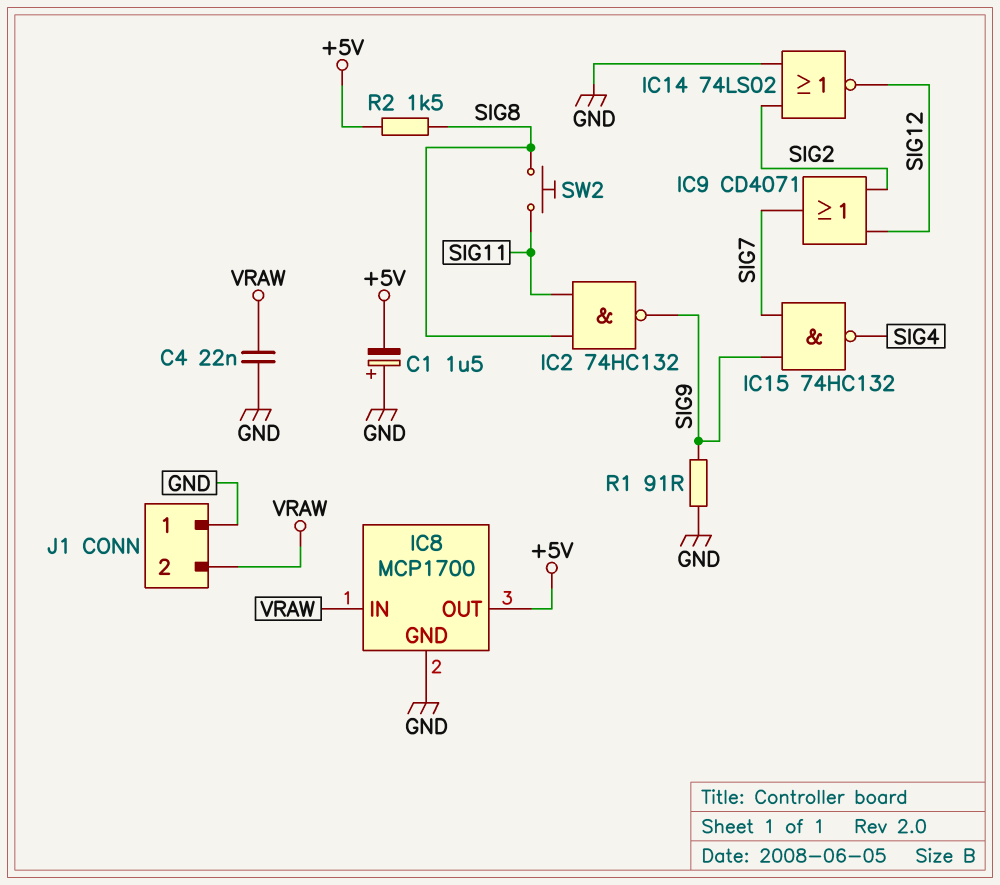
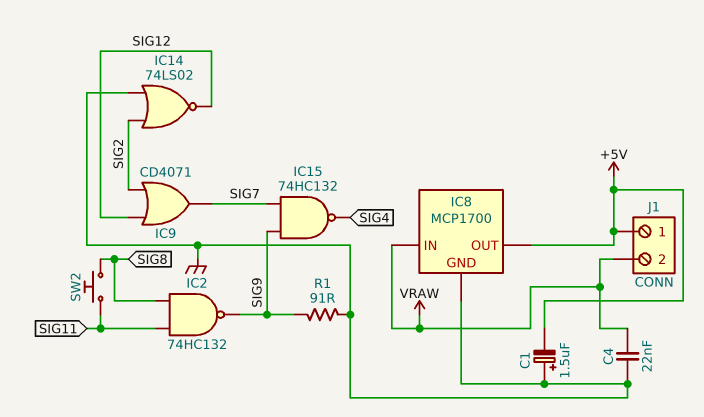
J1 pin 1: GND -> +5V
R2: 1.5k (+5V, SIG8) -> none

